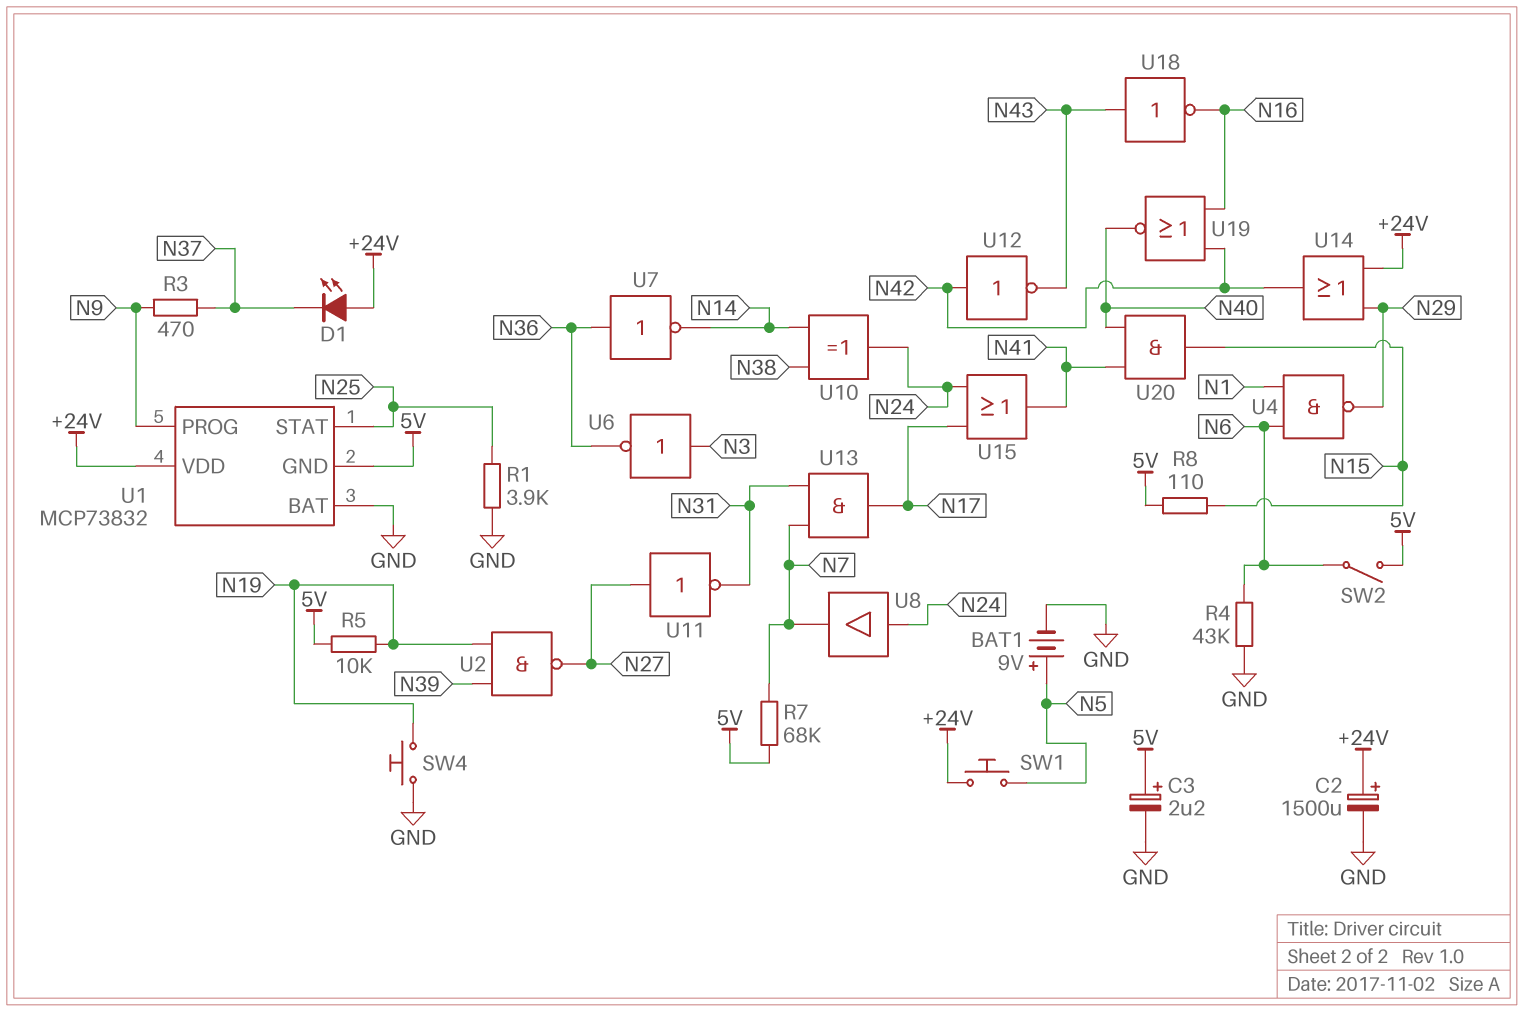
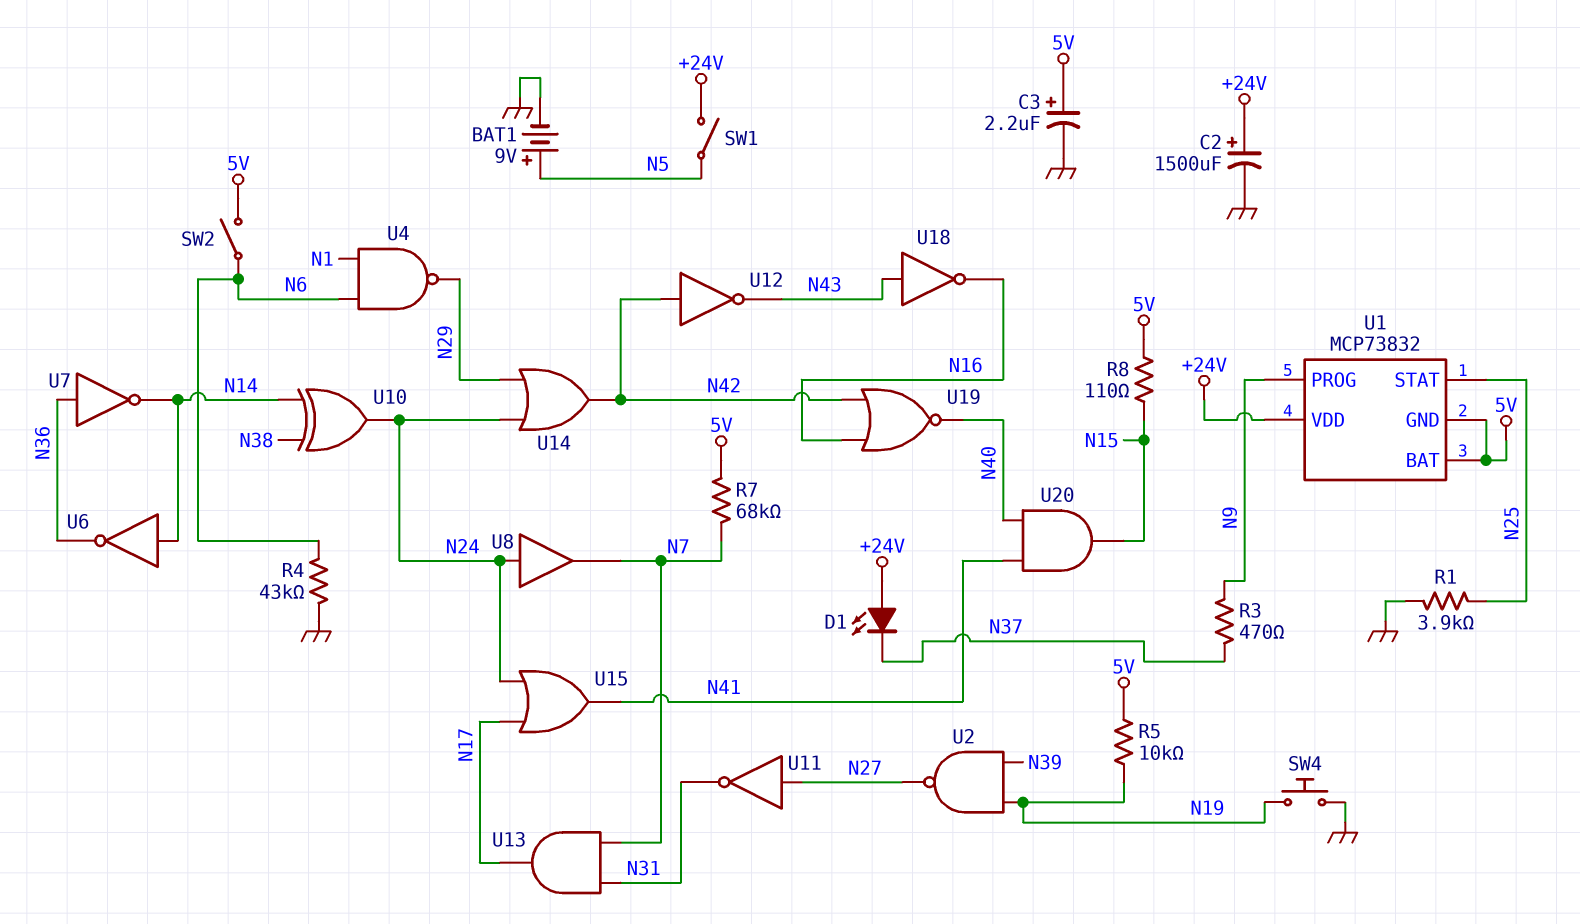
SW1: button (+24V, N5) -> switch (+24V, N5)
U1 pin BAT: GND -> 5V
U6: NOT (in N3, out N36) -> NOT (in N14, out N36)
U14: OR (in +24V, in N29, out N42) -> OR (in N24, in N29, out N42)

